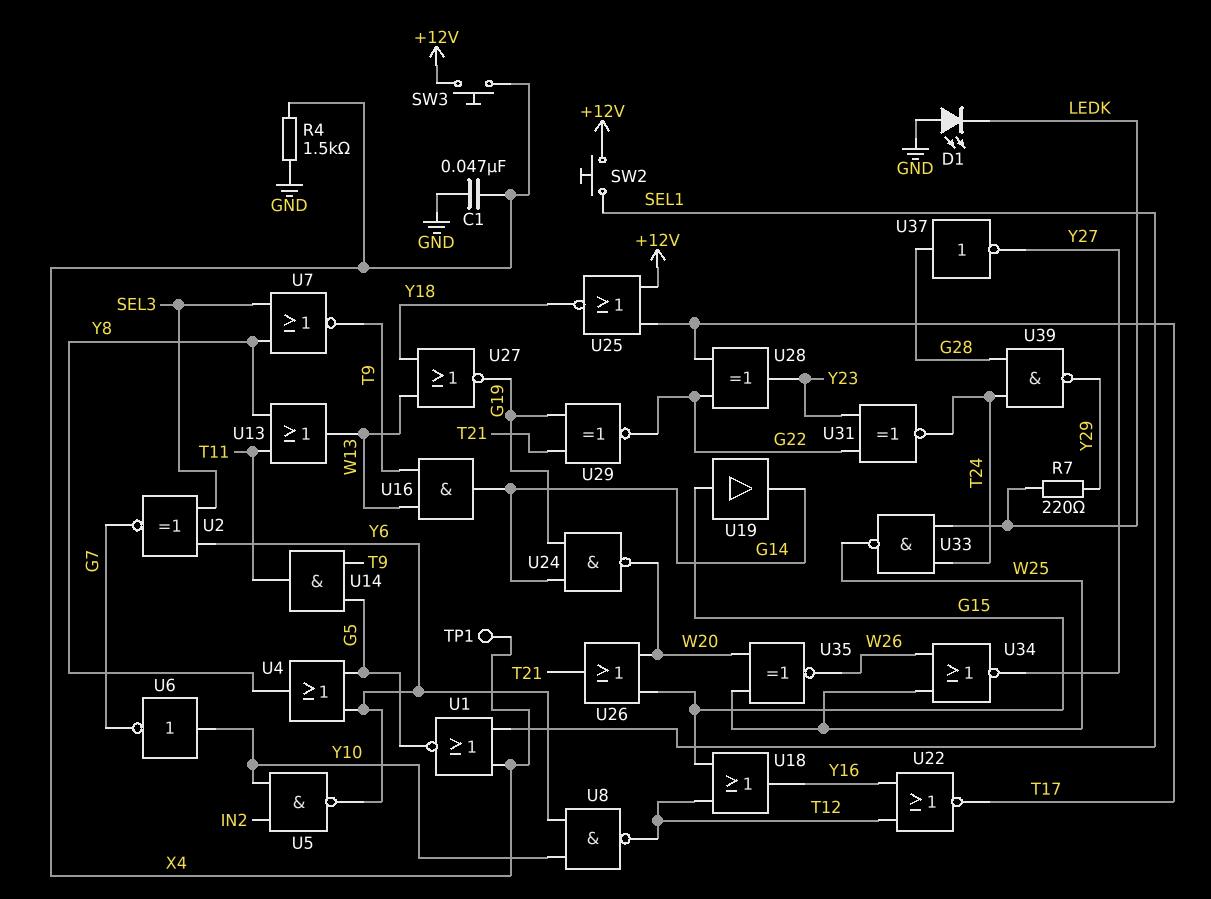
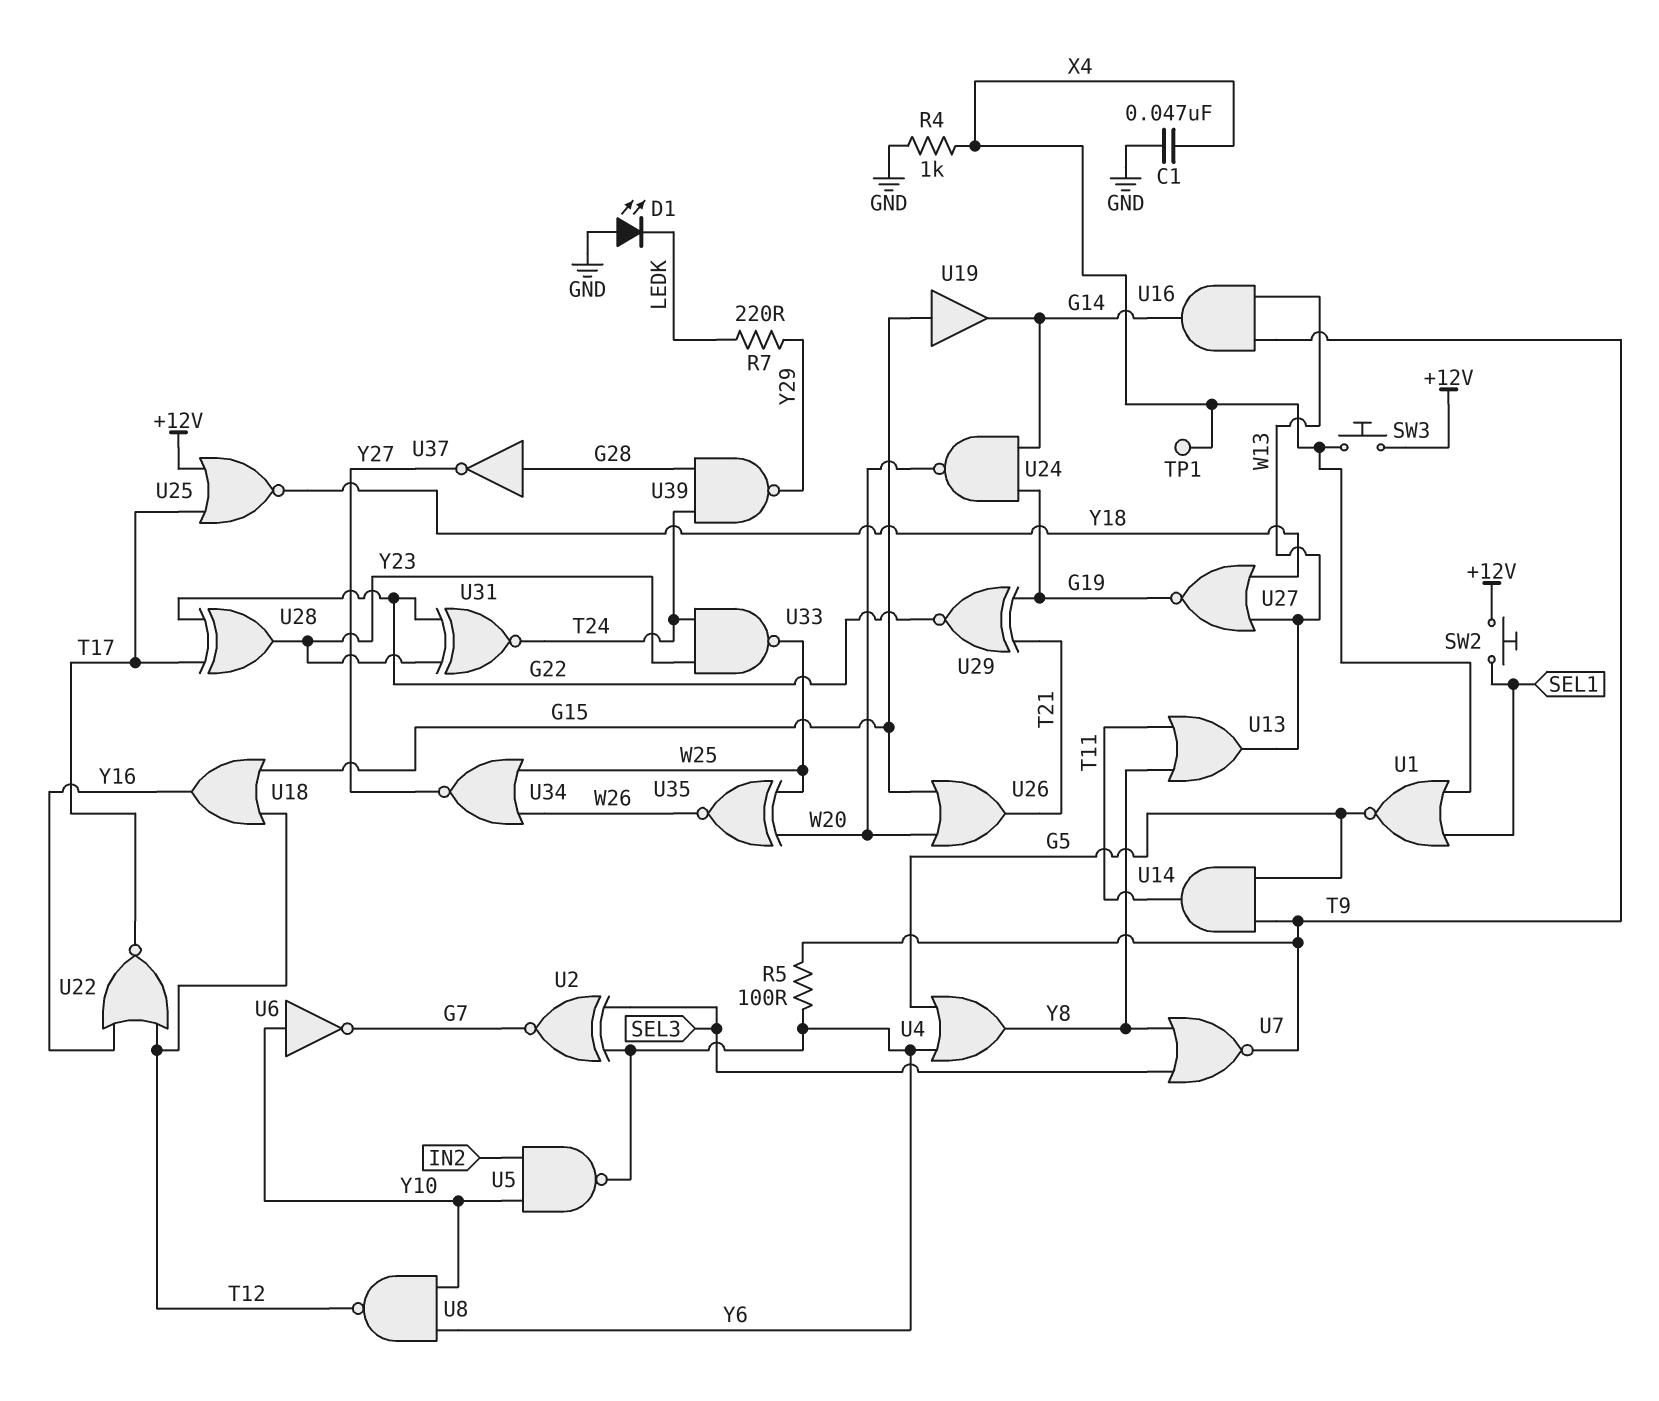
R4: 1.5k (GND, X4) -> 1k (GND, X4)
R5: none -> 100 (T9, Y6)
U33: NAND (in LEDK, in T24, out W25) -> NAND (in T24, in Y23, out W25)

